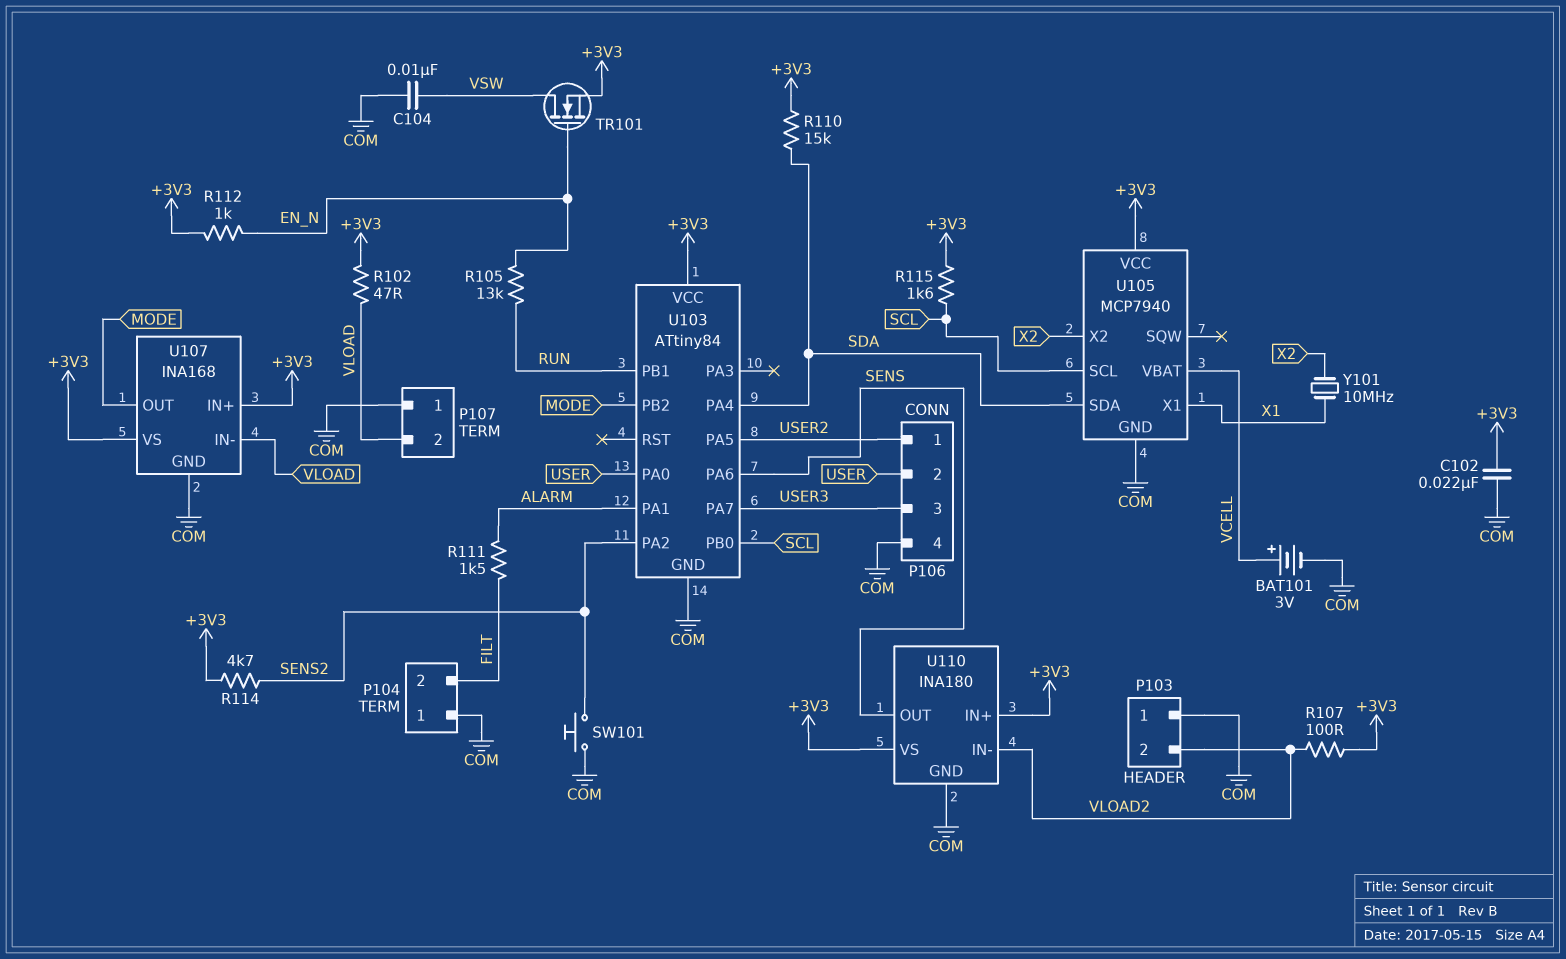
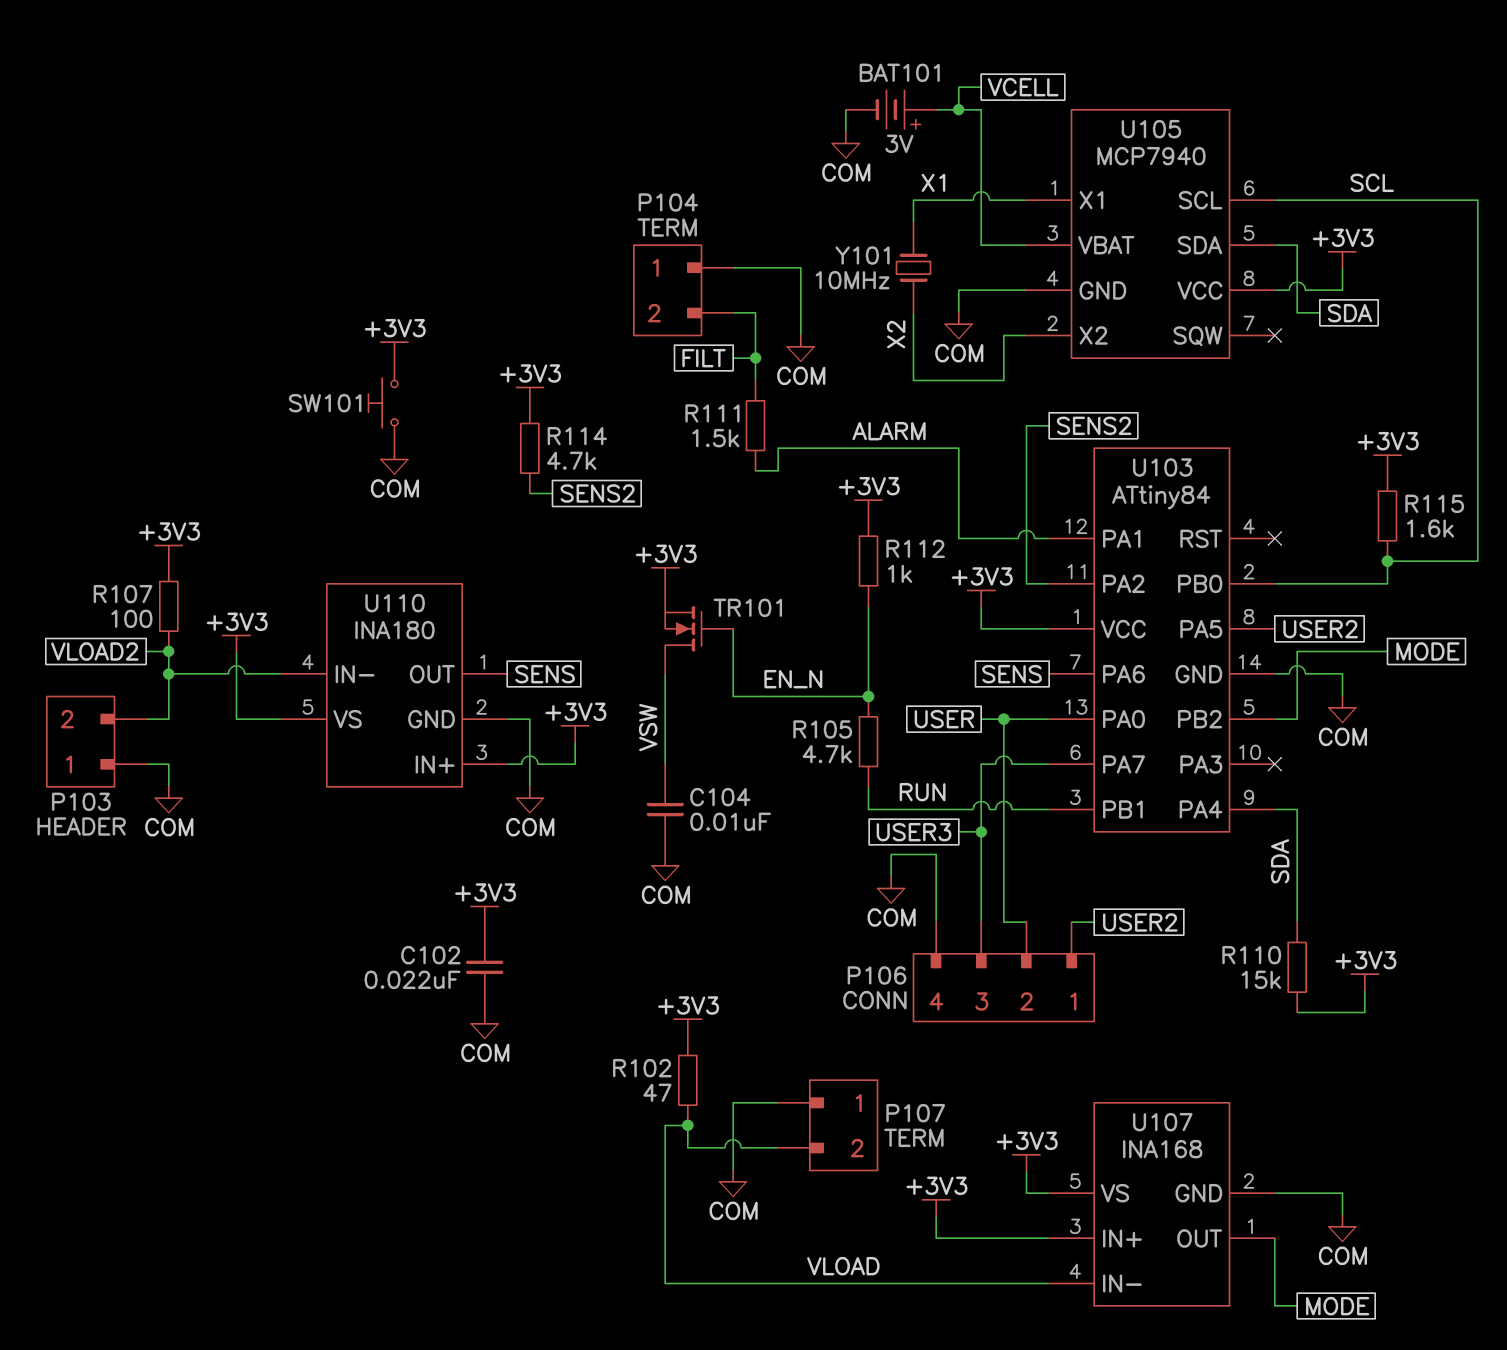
R105: 13k (EN_N, RUN) -> 4.7k (EN_N, RUN)
SW101: button (COM, SENS2) -> button (+3V3, COM)

